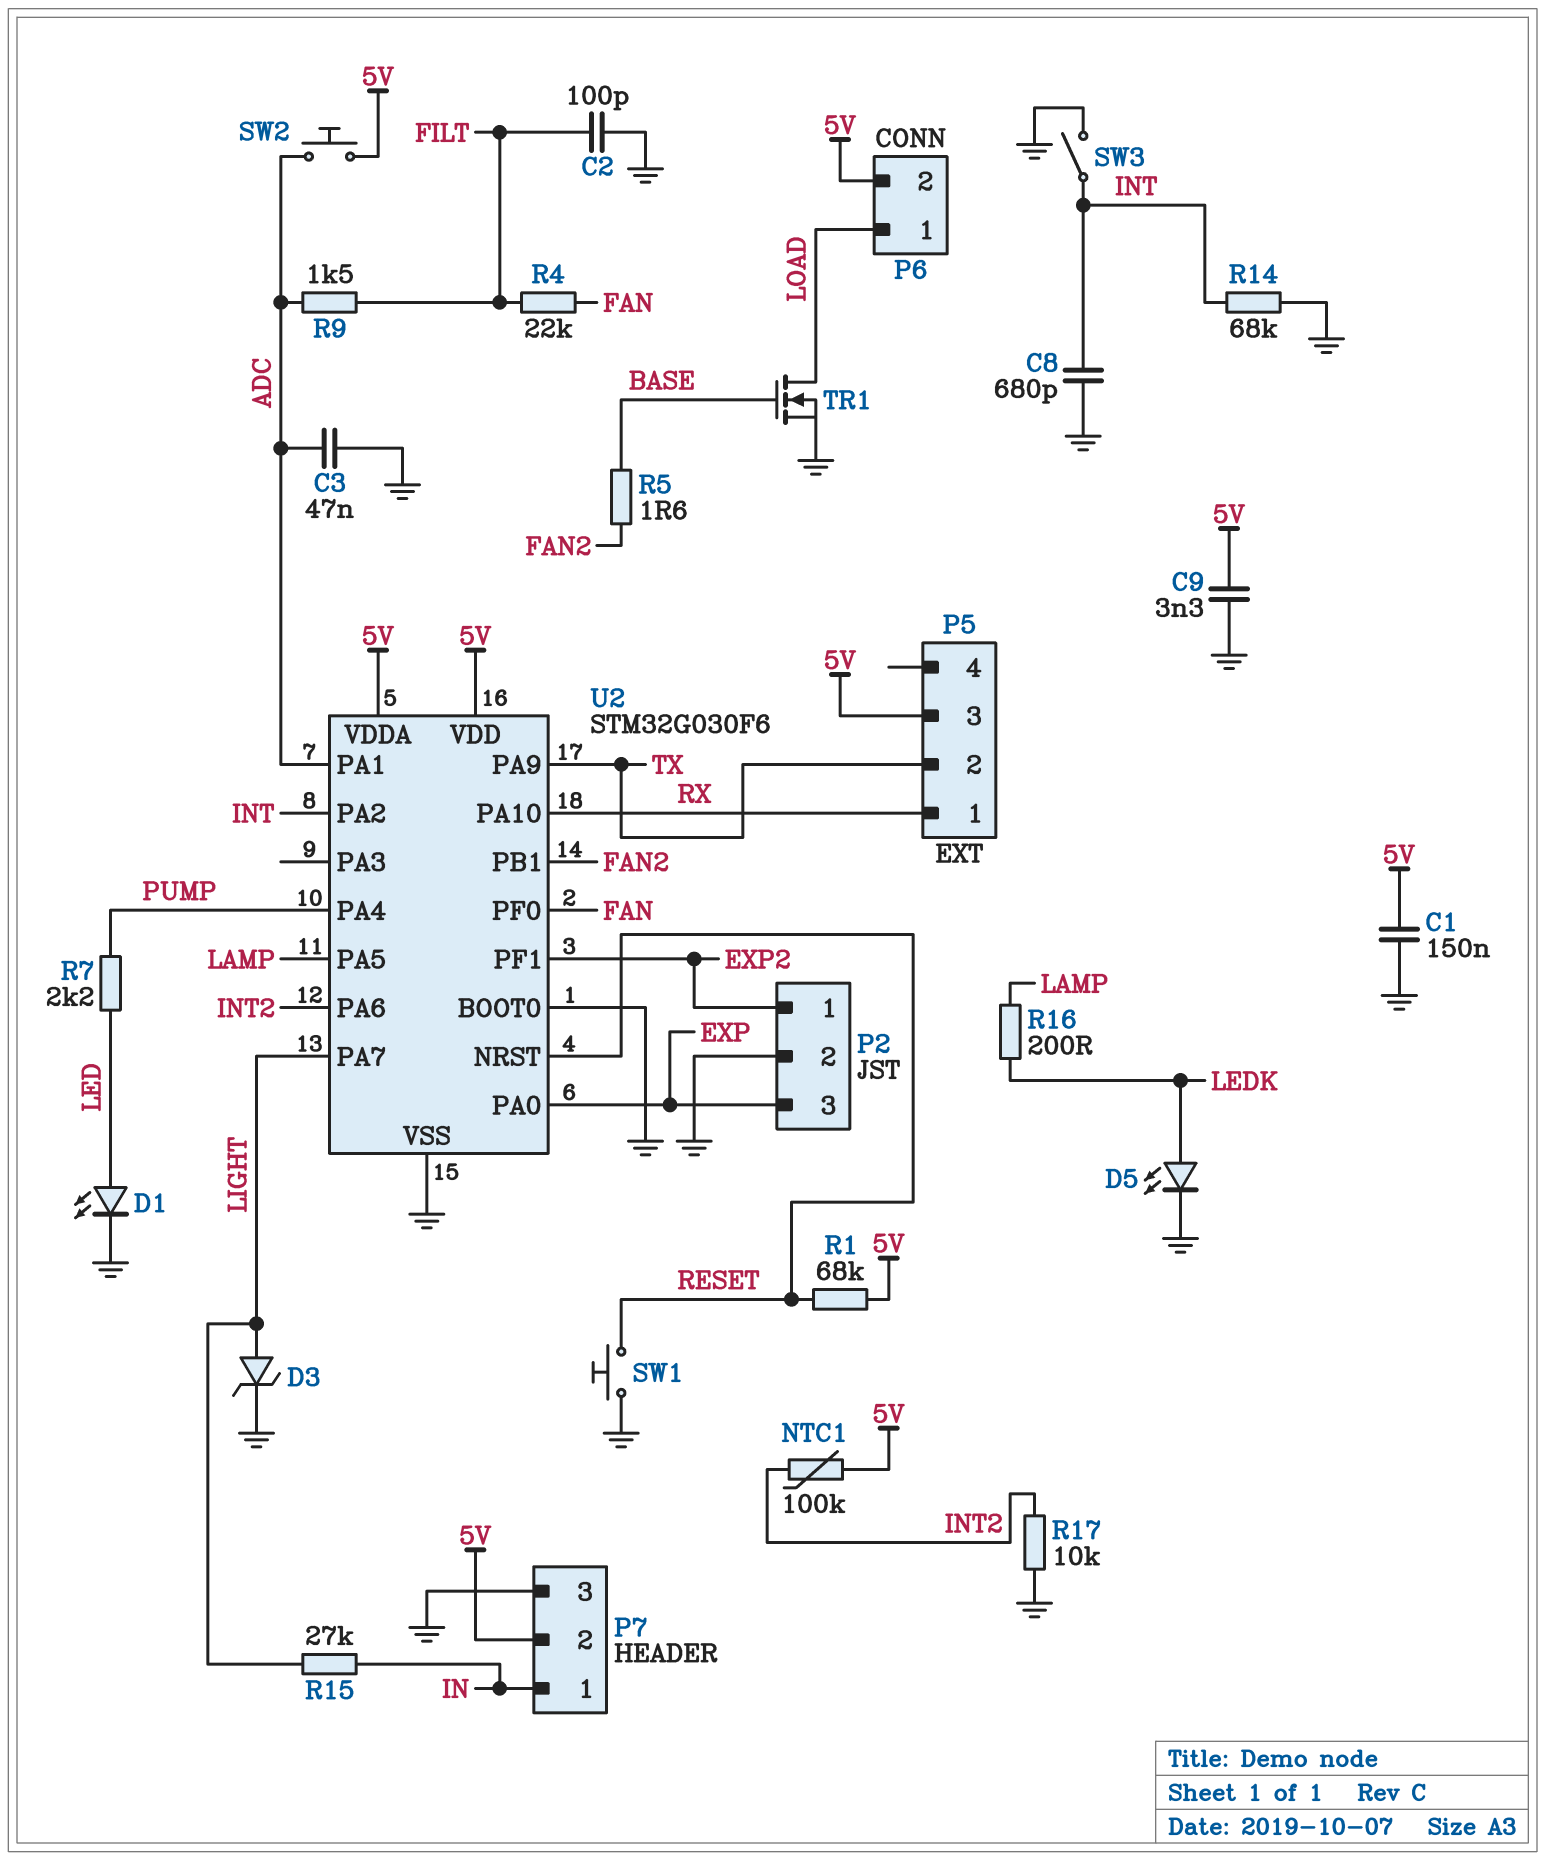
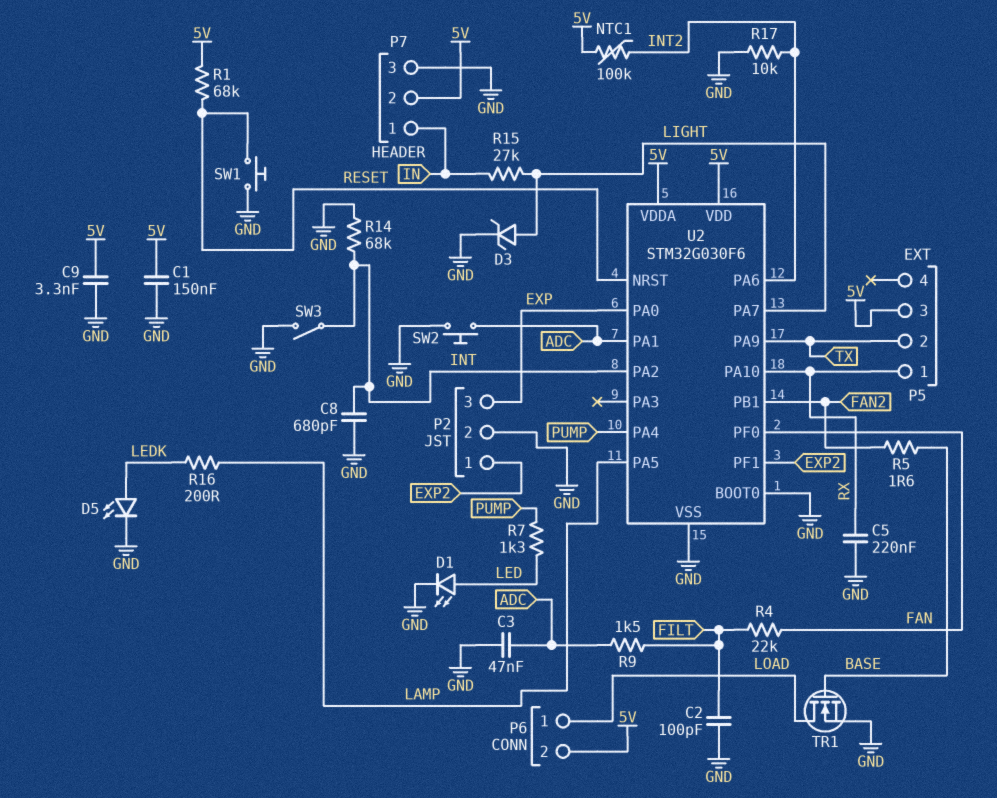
C5: none -> 220nF (GND, RX)
R7: 2.2k (LED, PUMP) -> 1.3k (LED, PUMP)
SW2: button (5V, ADC) -> button (ADC, GND)

